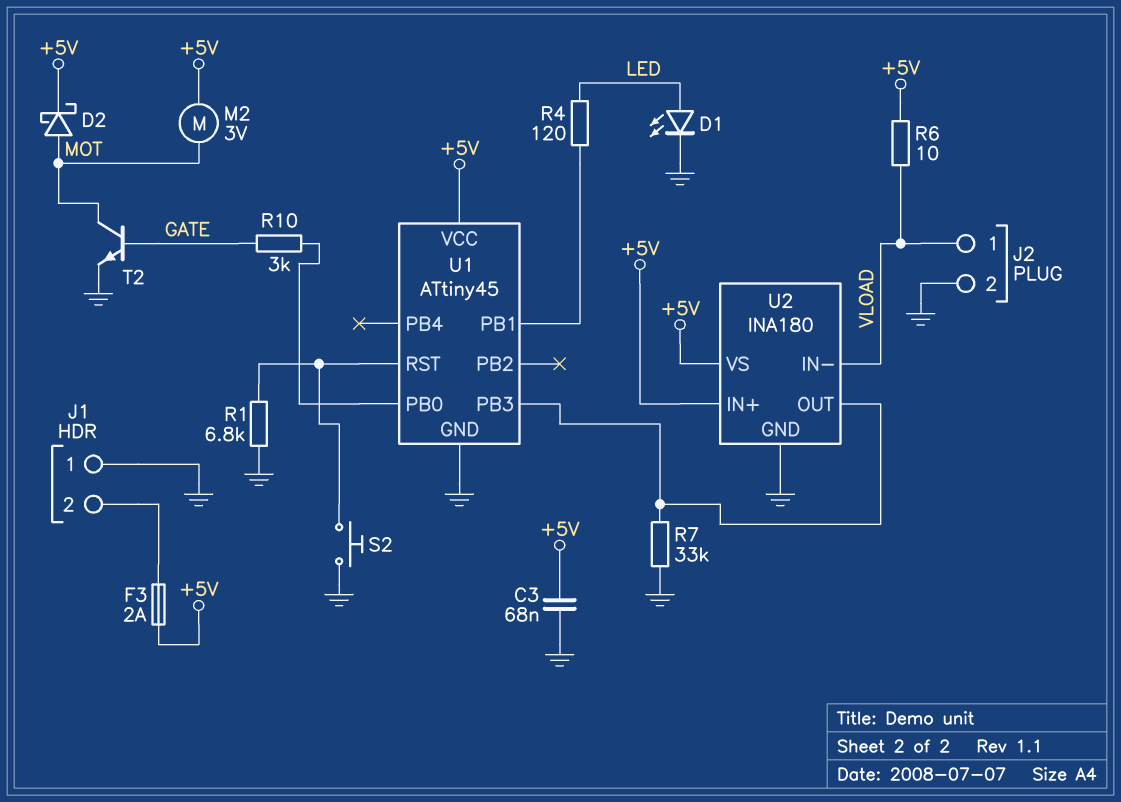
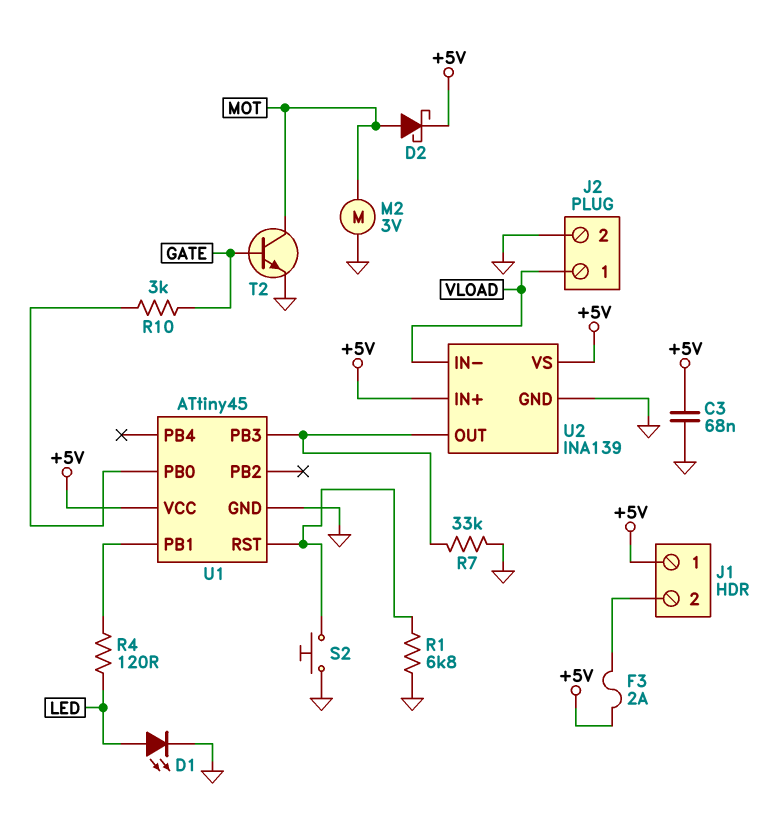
J1 pin 1: GND -> +5V
M2: motor 3V (+5V, MOT) -> motor 3V (GND, MOT)
R6: 10 (+5V, VLOAD) -> none
U2: INA180 -> INA139

